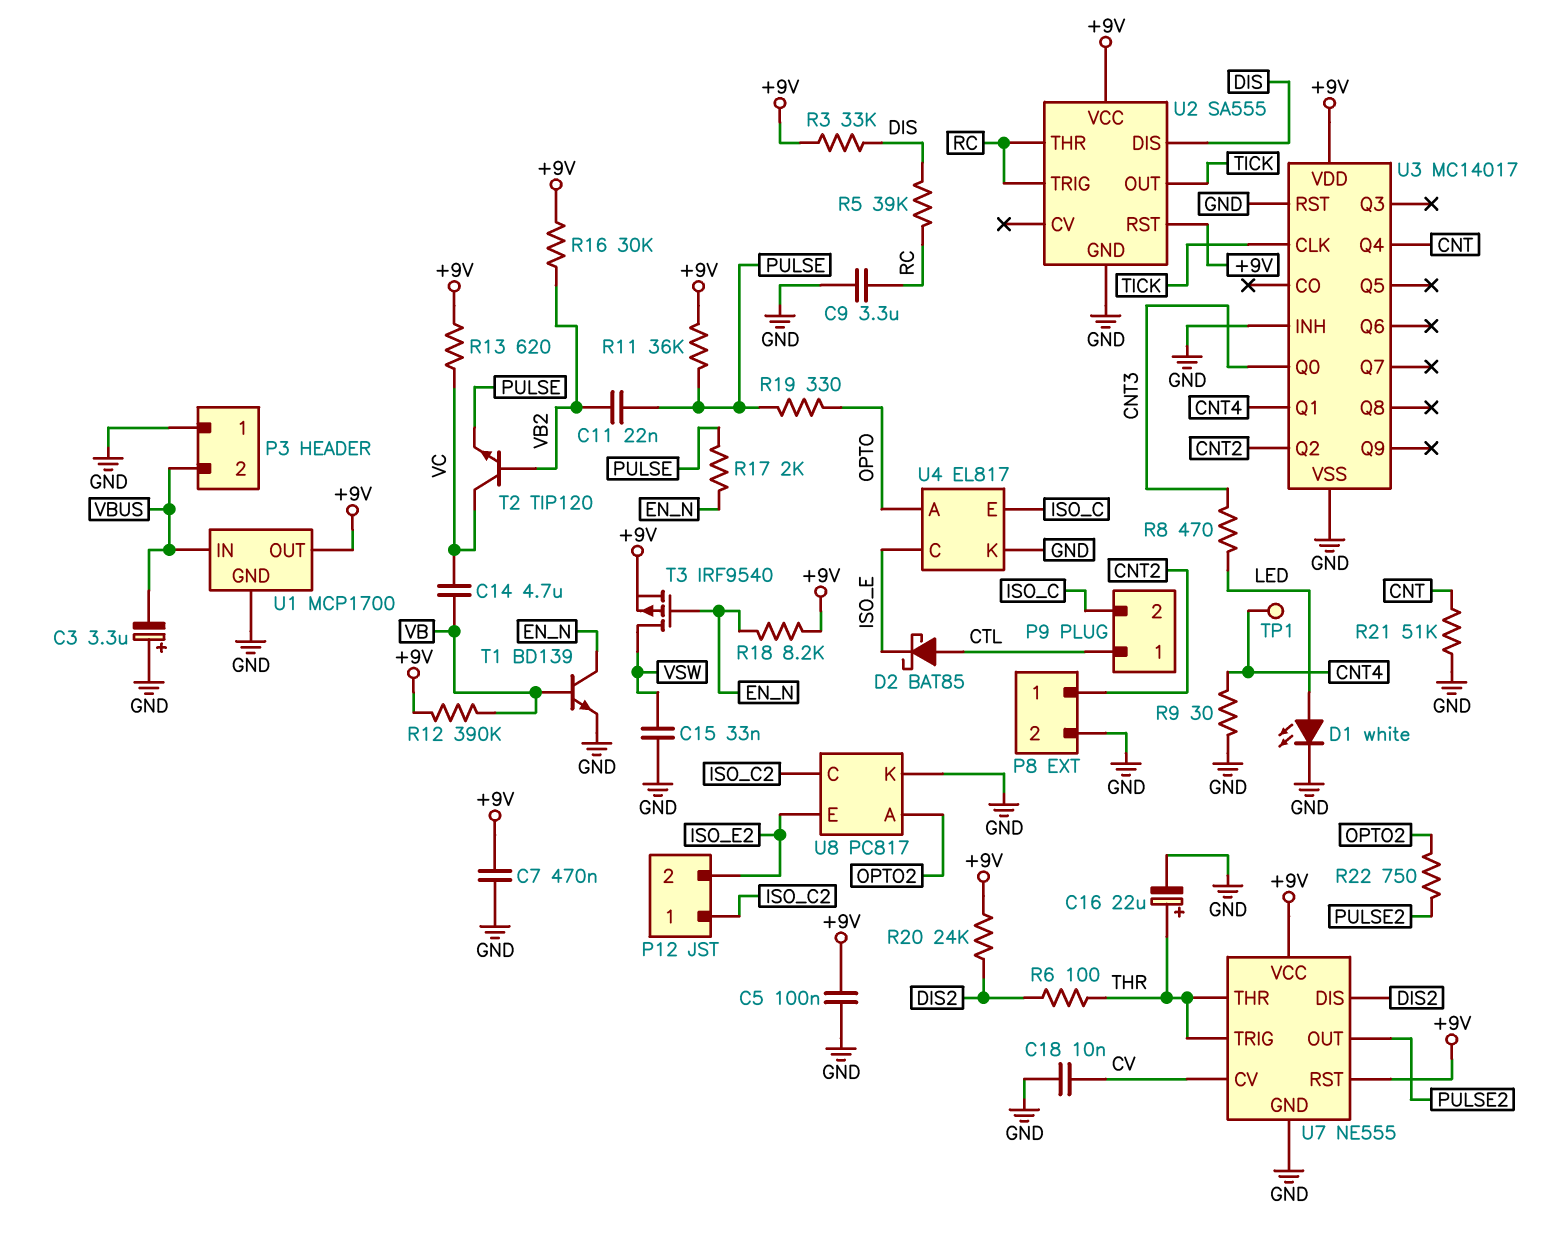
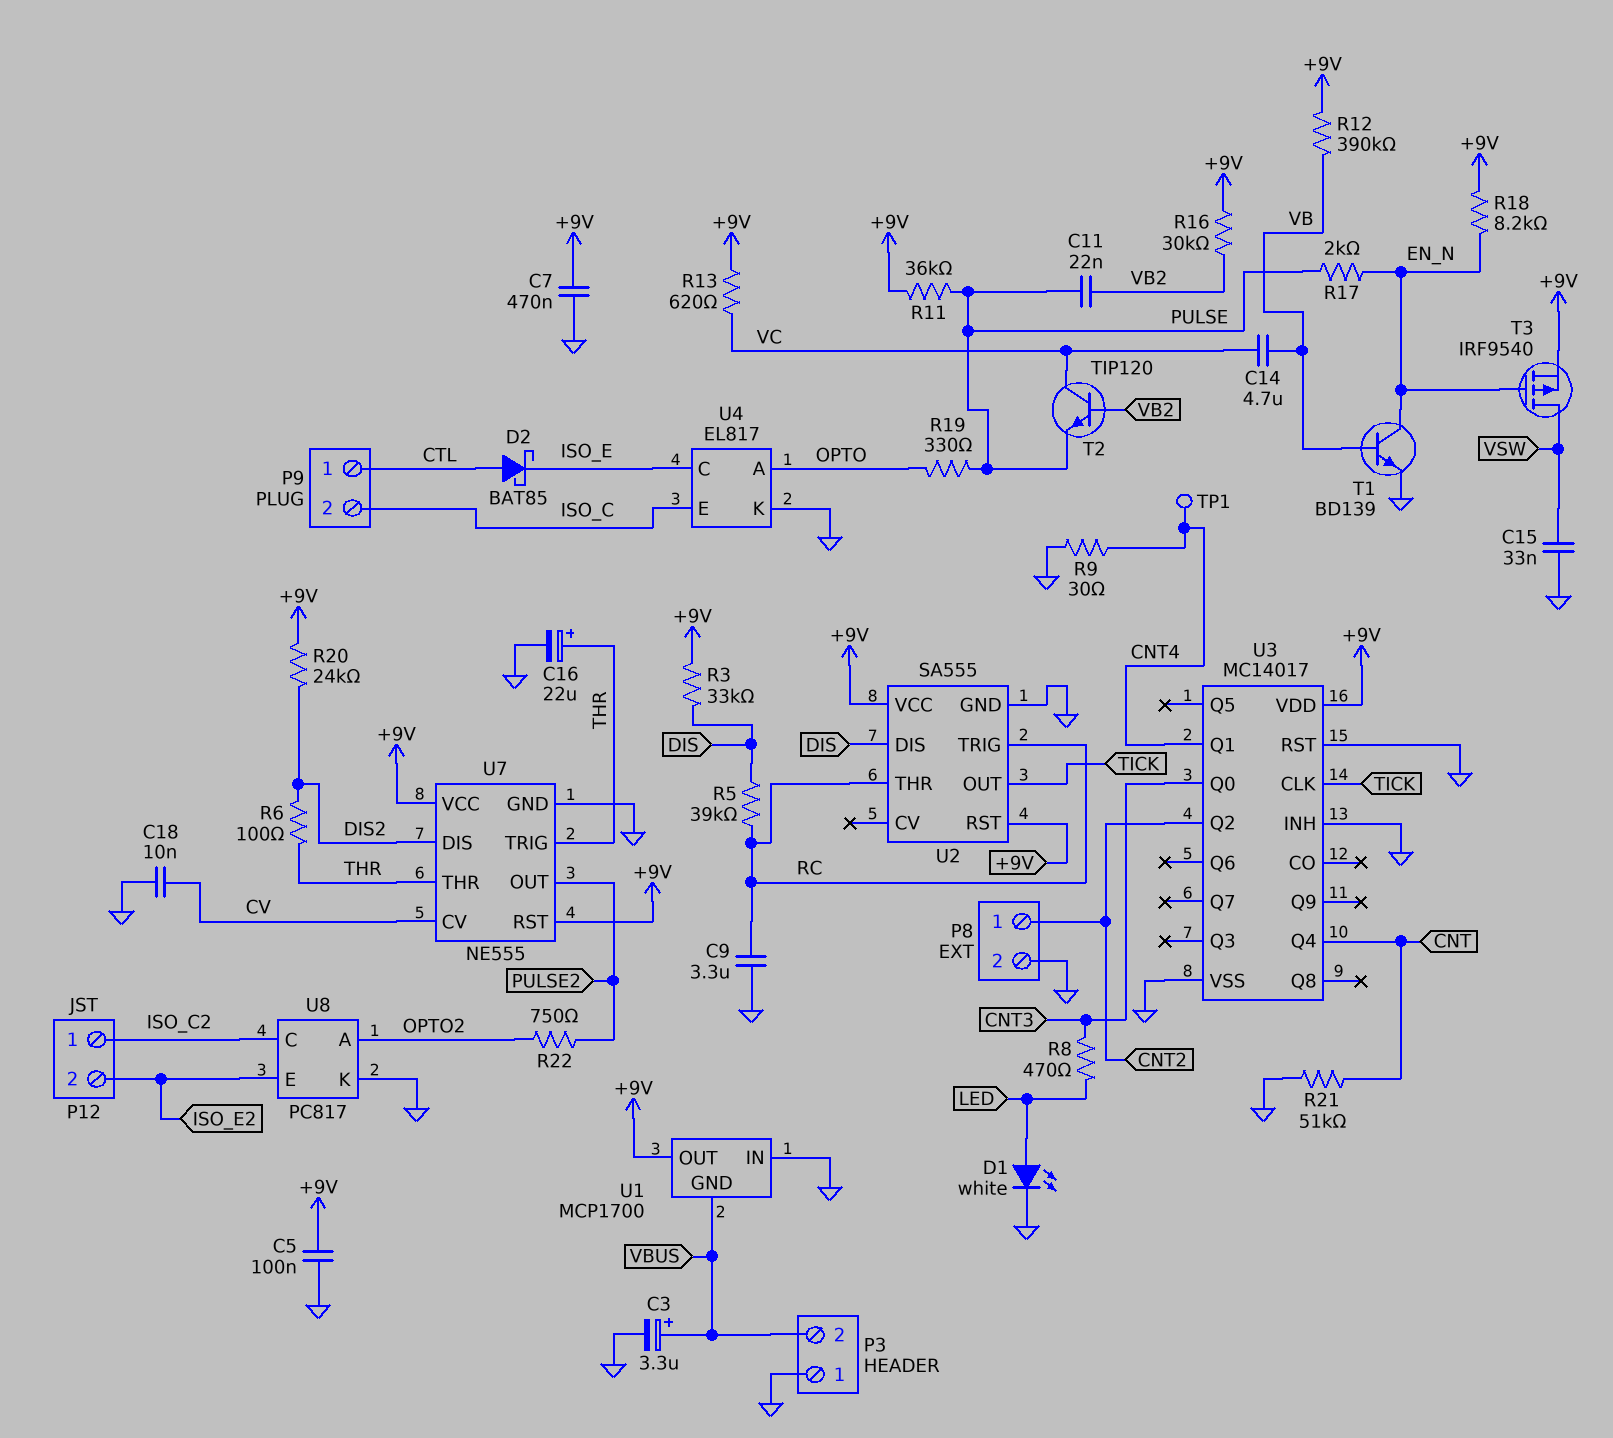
C3: 3.3uF (plus GND, minus VBUS) -> 3.3uF (plus VBUS, minus GND)
U1 pin GND: GND -> VBUS
U1 pin IN: VBUS -> GND

